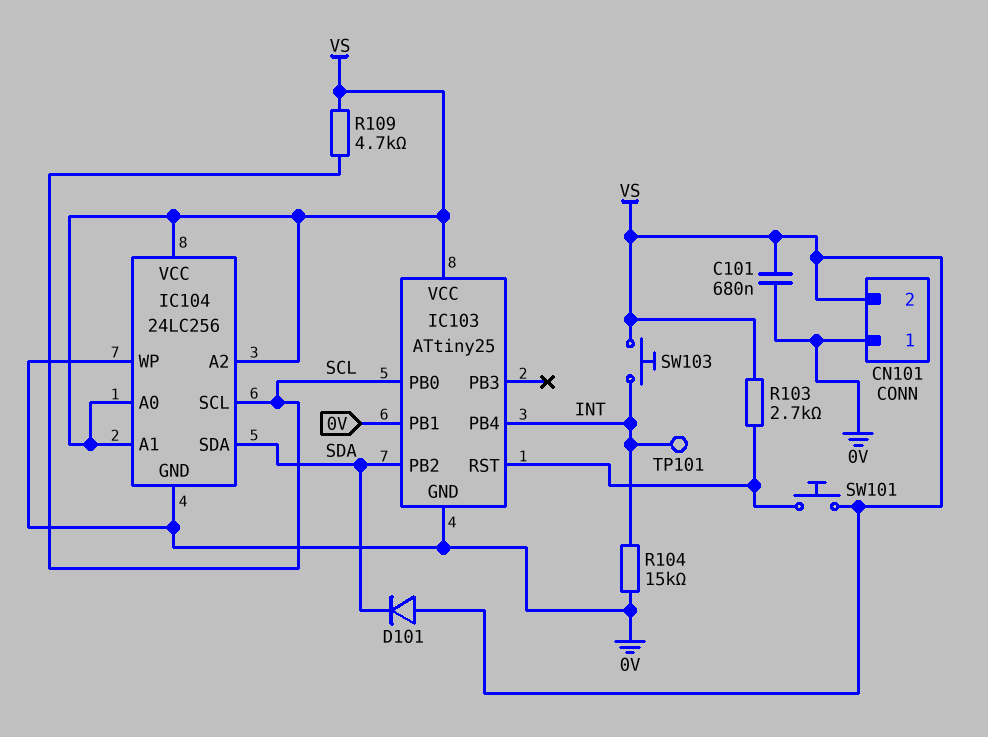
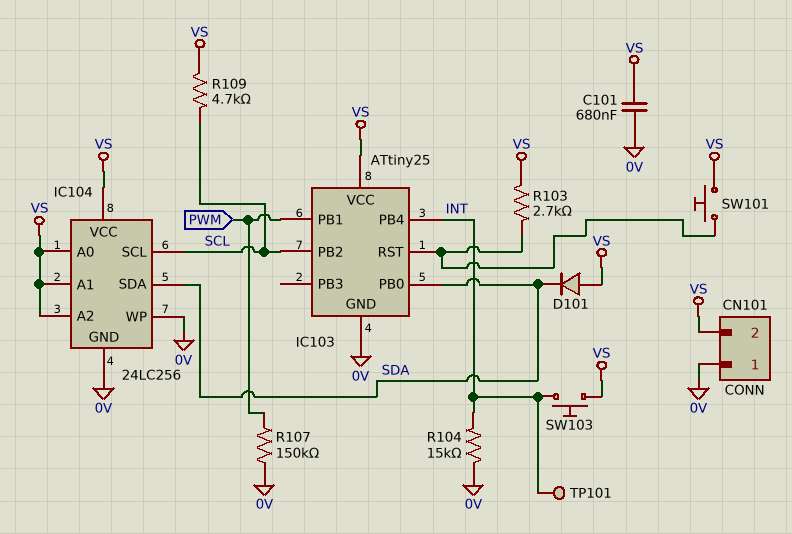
IC103 pin PB0: SCL -> SDA
IC103 pin PB1: 0V -> PWM
IC103 pin PB2: SDA -> SCL
R107: none -> 150k (0V, PWM)

